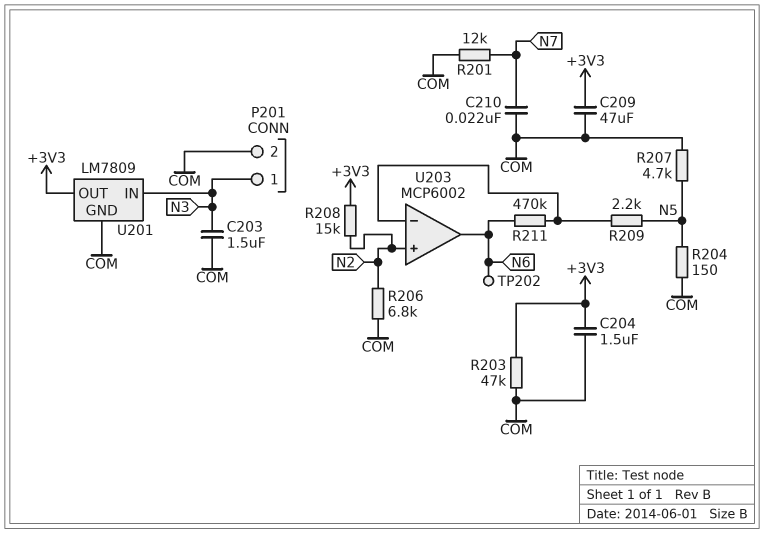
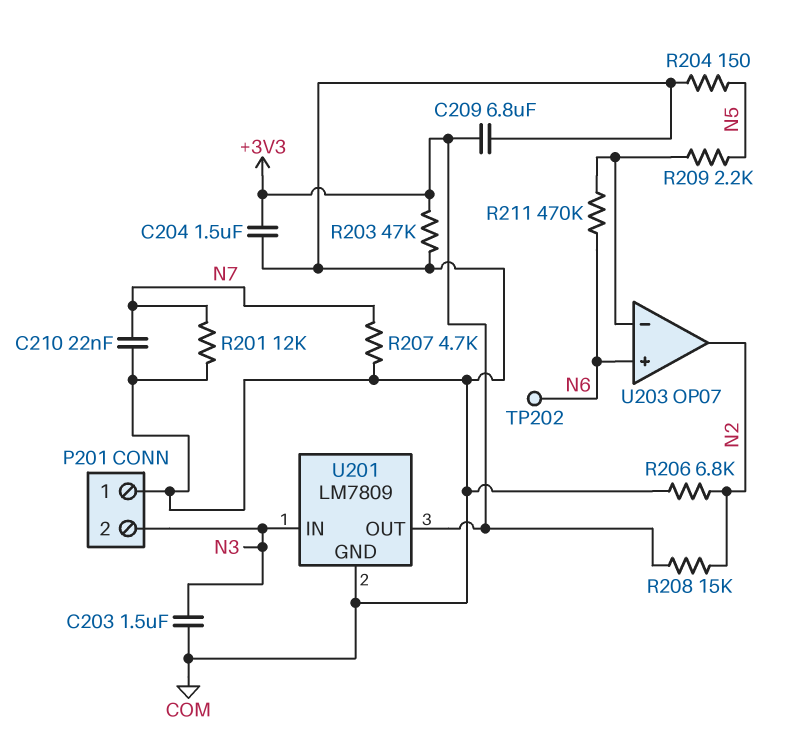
C209: 47uF (+3V3, COM) -> 6.8uF (+3V3, COM)
P201 pin 1: N3 -> COM
P201 pin 2: COM -> N3
R207: 4.7k (COM, N5) -> 4.7k (COM, N7)
U203: MCP6002 -> OP07
U203 pin in+: N2 -> N6
U203 pin out: N6 -> N2

